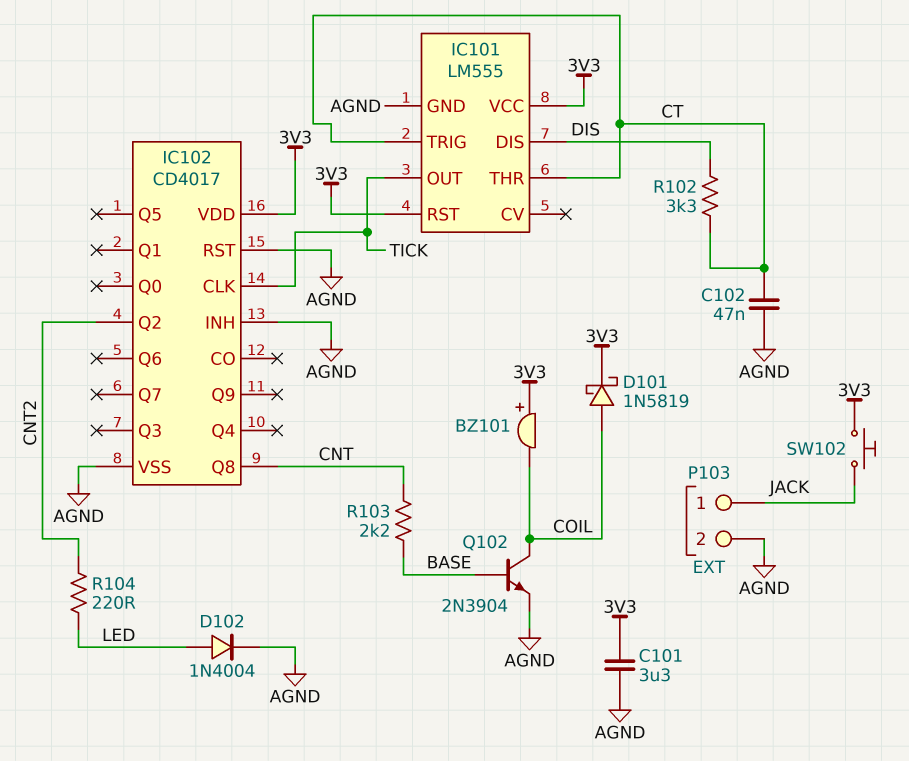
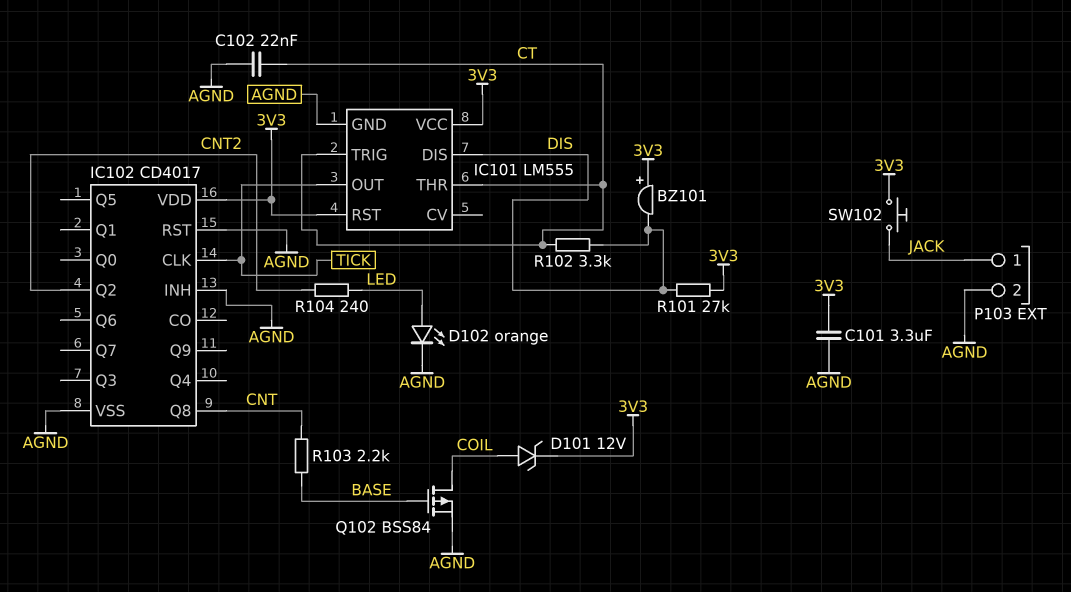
BZ101: buzzer (plus 3V3, minus COIL) -> buzzer (plus 3V3, minus DIS)
C102: 47nF (AGND, CT) -> 22nF (AGND, CT)
D101: schottky 1N5819 (A COIL, K 3V3) -> zener 12V (A COIL, K 3V3)
D102: diode 1N4004 (A LED, K AGND) -> LED orange (A LED, K AGND)
Q102: NPN 2N3904 (B BASE, C COIL, E AGND) -> PMOS BSS84 (G BASE, D COIL, S AGND)
R101: none -> 27k (3V3, DIS)
R104: 220 (CNT2, LED) -> 240 (CNT2, LED)

